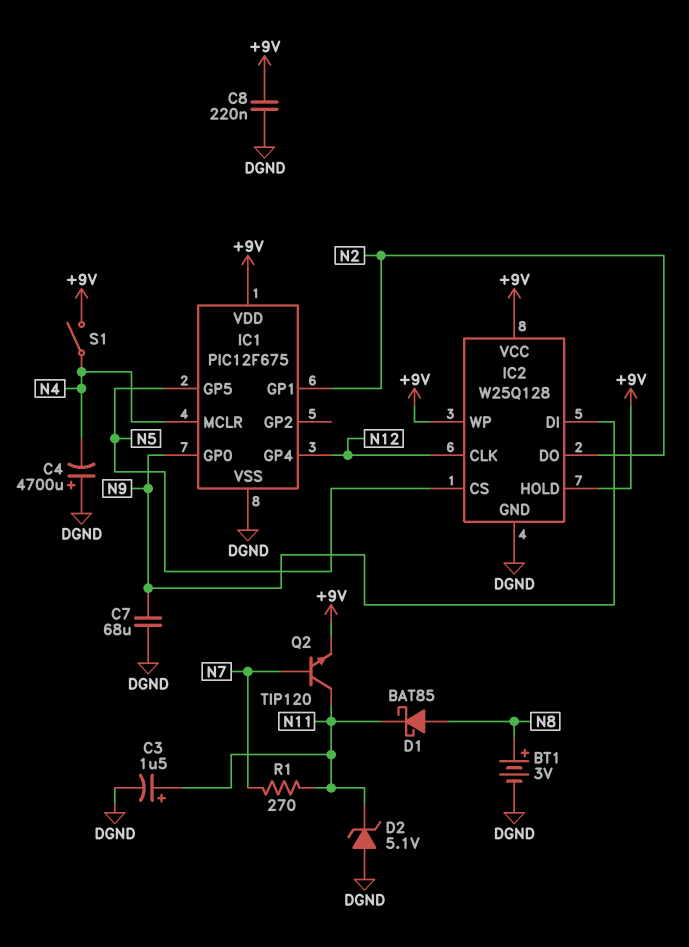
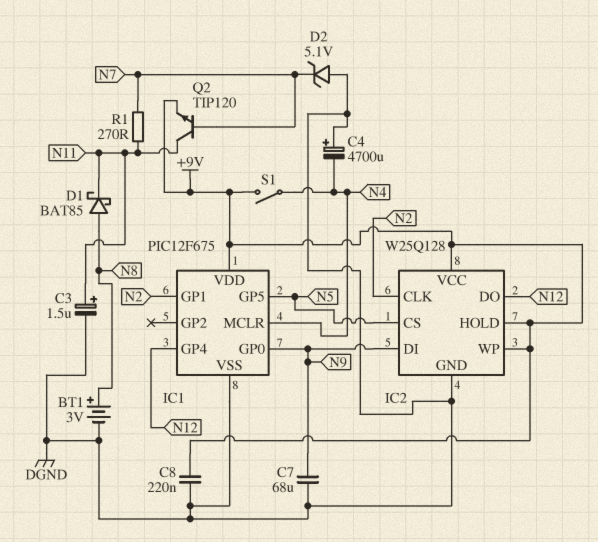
D2: zener 5.1V (A DGND, K N11) -> zener 5.1V (A DGND, K N7)
IC2 pin CLK: N12 -> N2
IC2 pin DO: N2 -> N12

